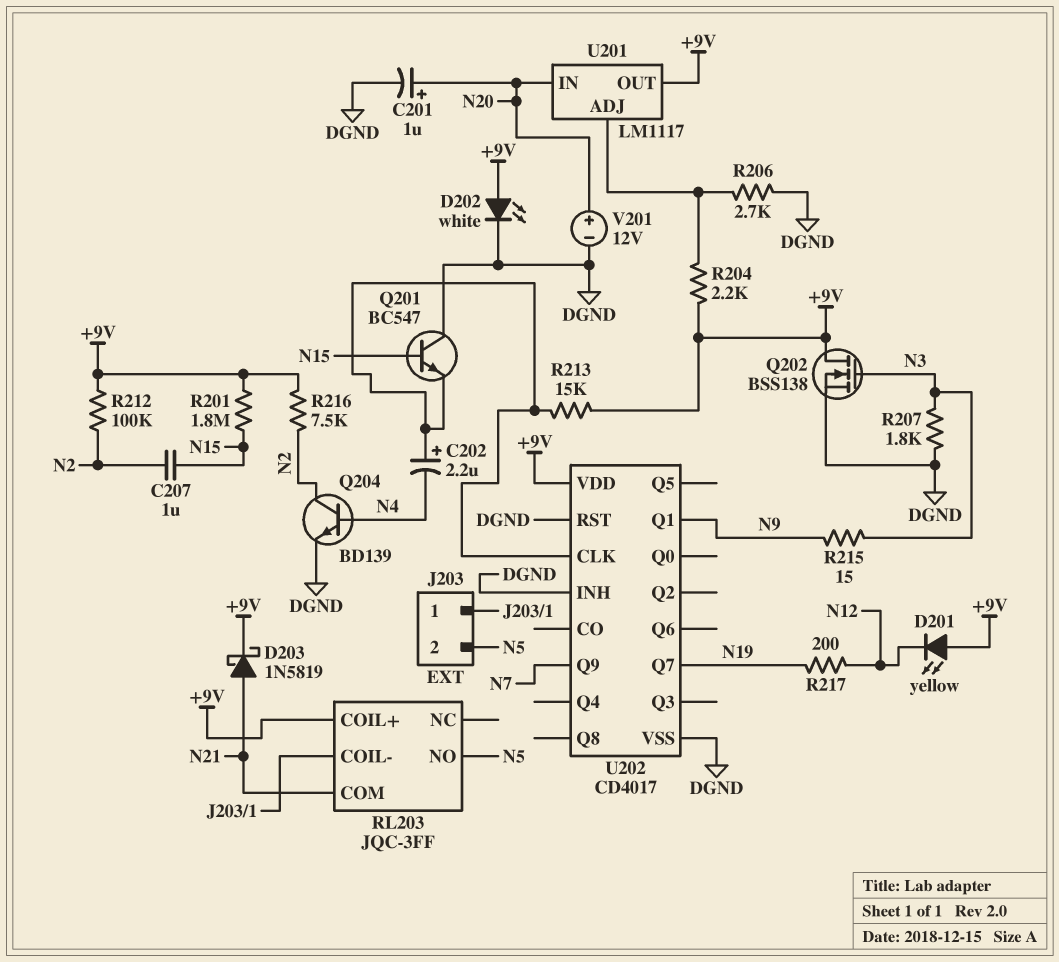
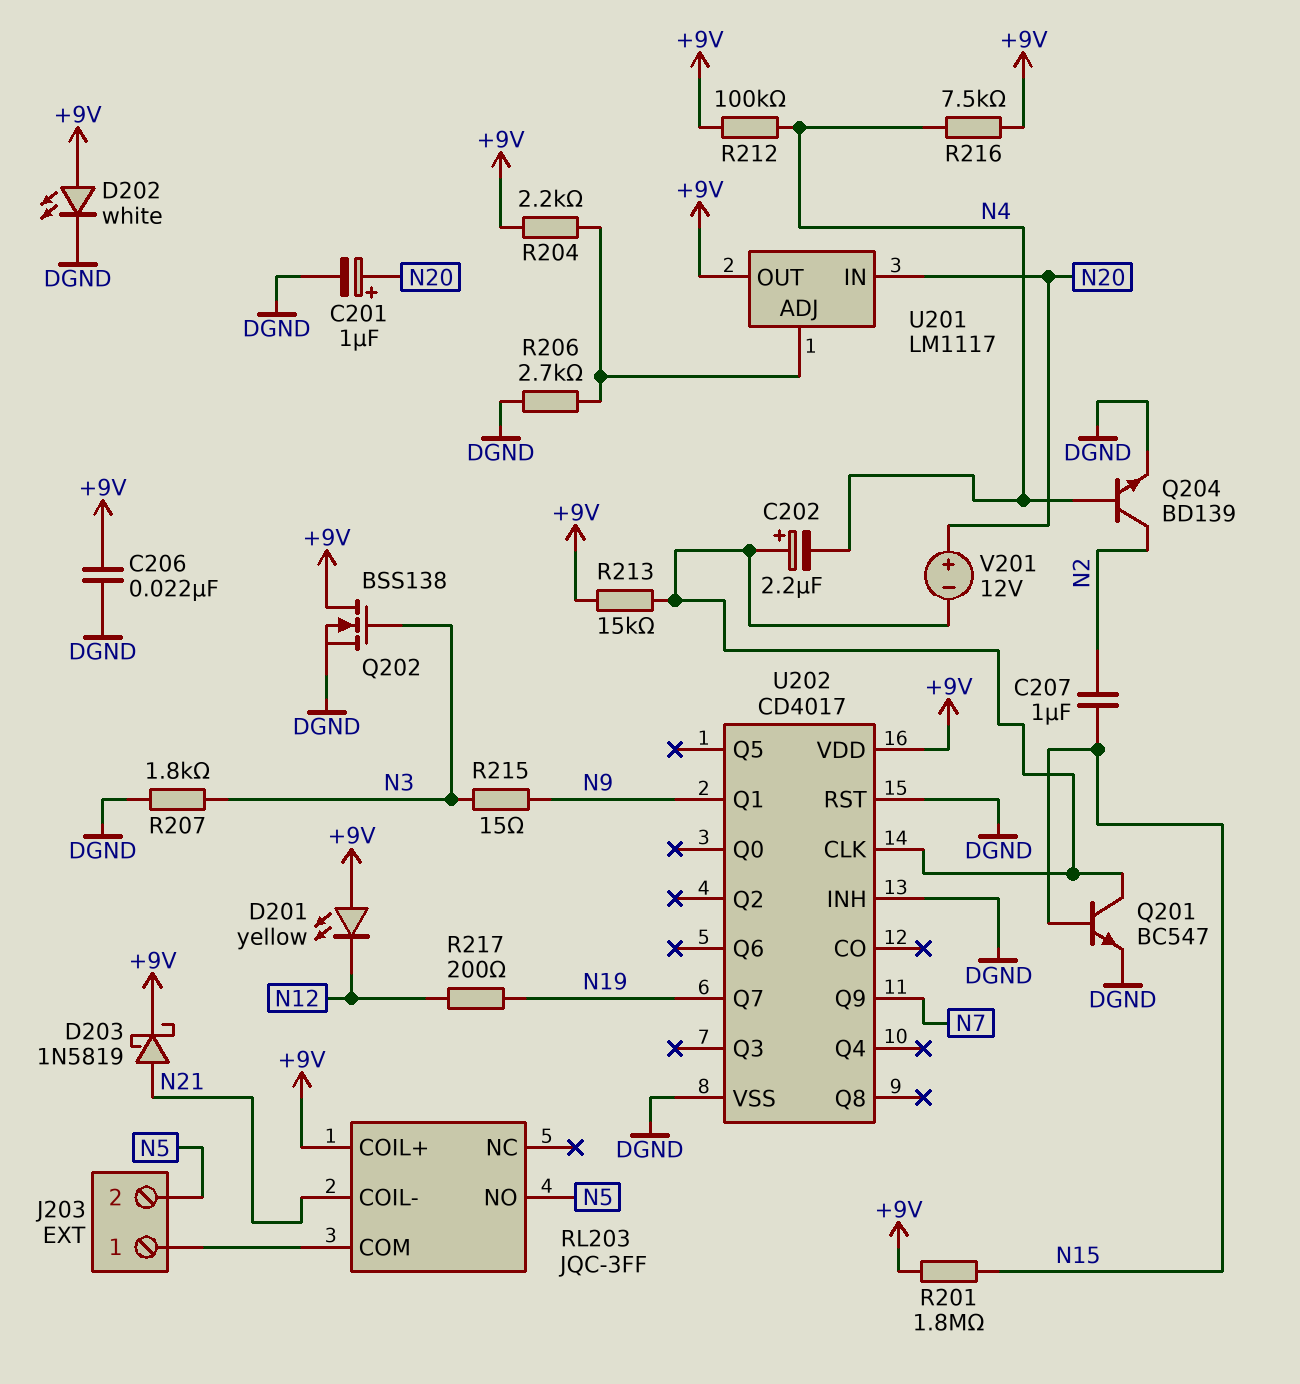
C206: none -> 22nF (+9V, DGND)
Q201: NPN BC547 (B N15, C DGND, E U202/CLK) -> NPN BC547 (B N15, C U202/CLK, E DGND)
R212: 100k (+9V, N2) -> 100k (+9V, N4)
R216: 7.5k (+9V, N2) -> 7.5k (+9V, N4)
RL203 pin COIL-: J203/1 -> N21
RL203 pin COM: N21 -> J203/1
V201: 12V (plus N20, minus DGND) -> 12V (plus N20, minus U202/CLK)

